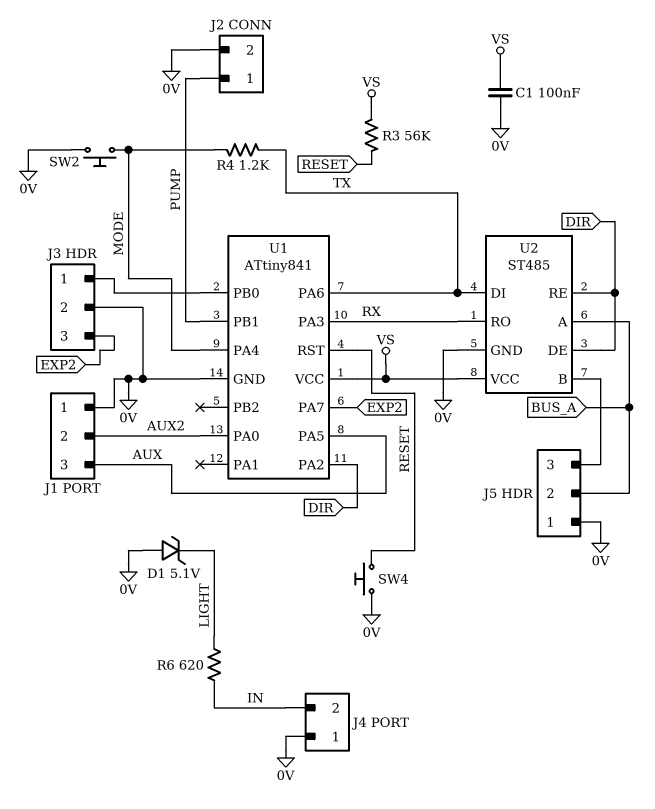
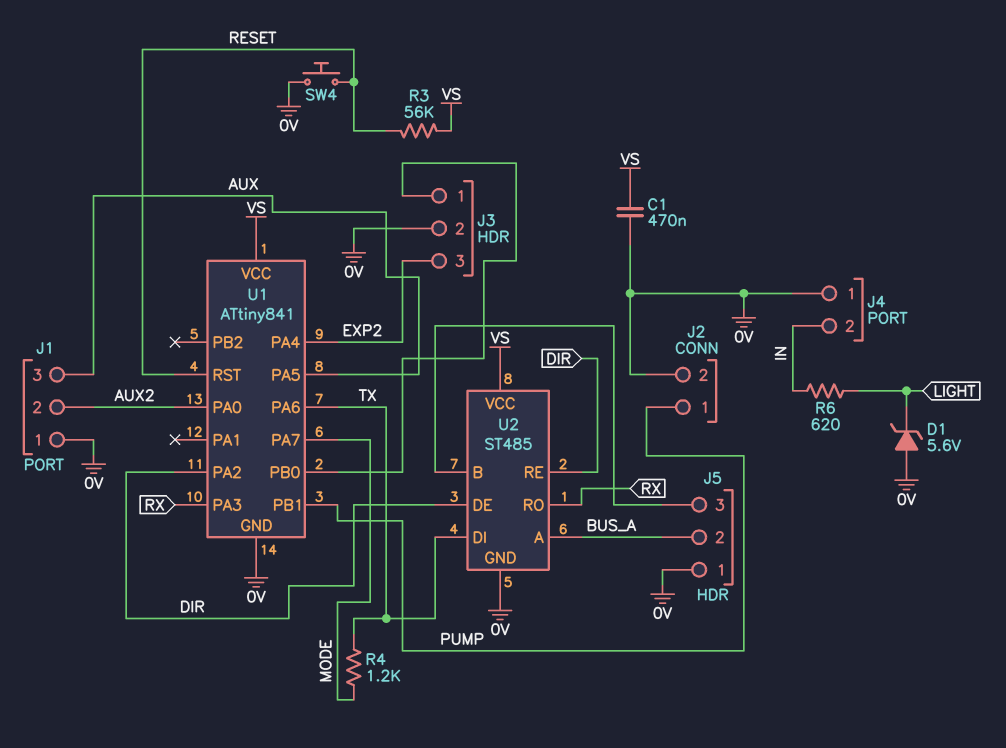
C1: 100nF (0V, VS) -> 470nF (0V, VS)
D1: zener 5.1V (A 0V, K LIGHT) -> zener 5.6V (A 0V, K LIGHT)
SW2: button (0V, MODE) -> none
U1 pin PA4: MODE -> EXP2
U1 pin PA7: EXP2 -> MODE

